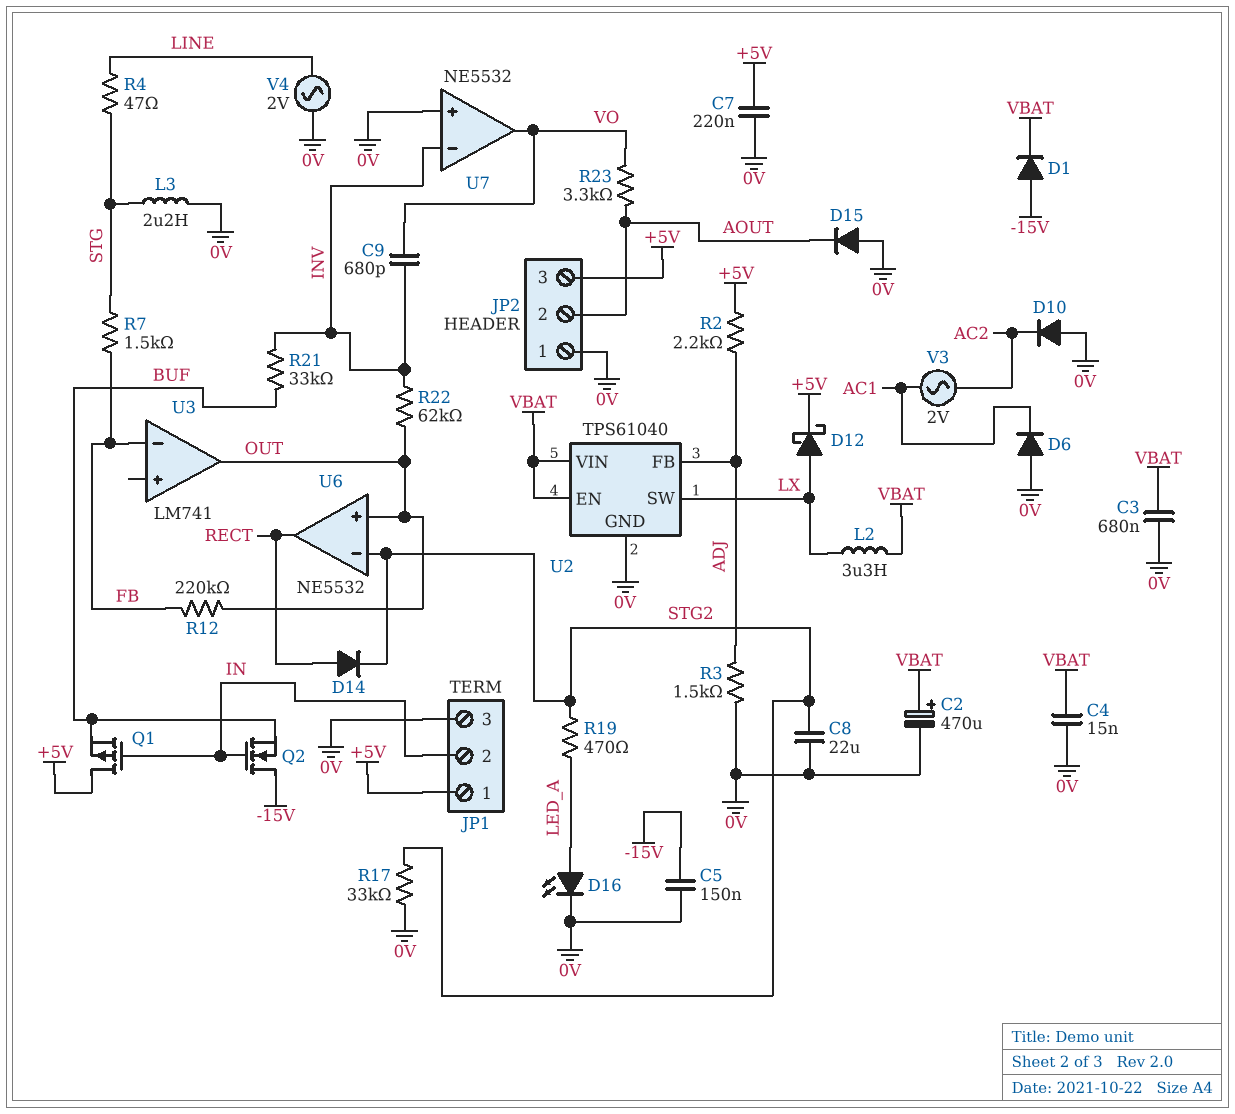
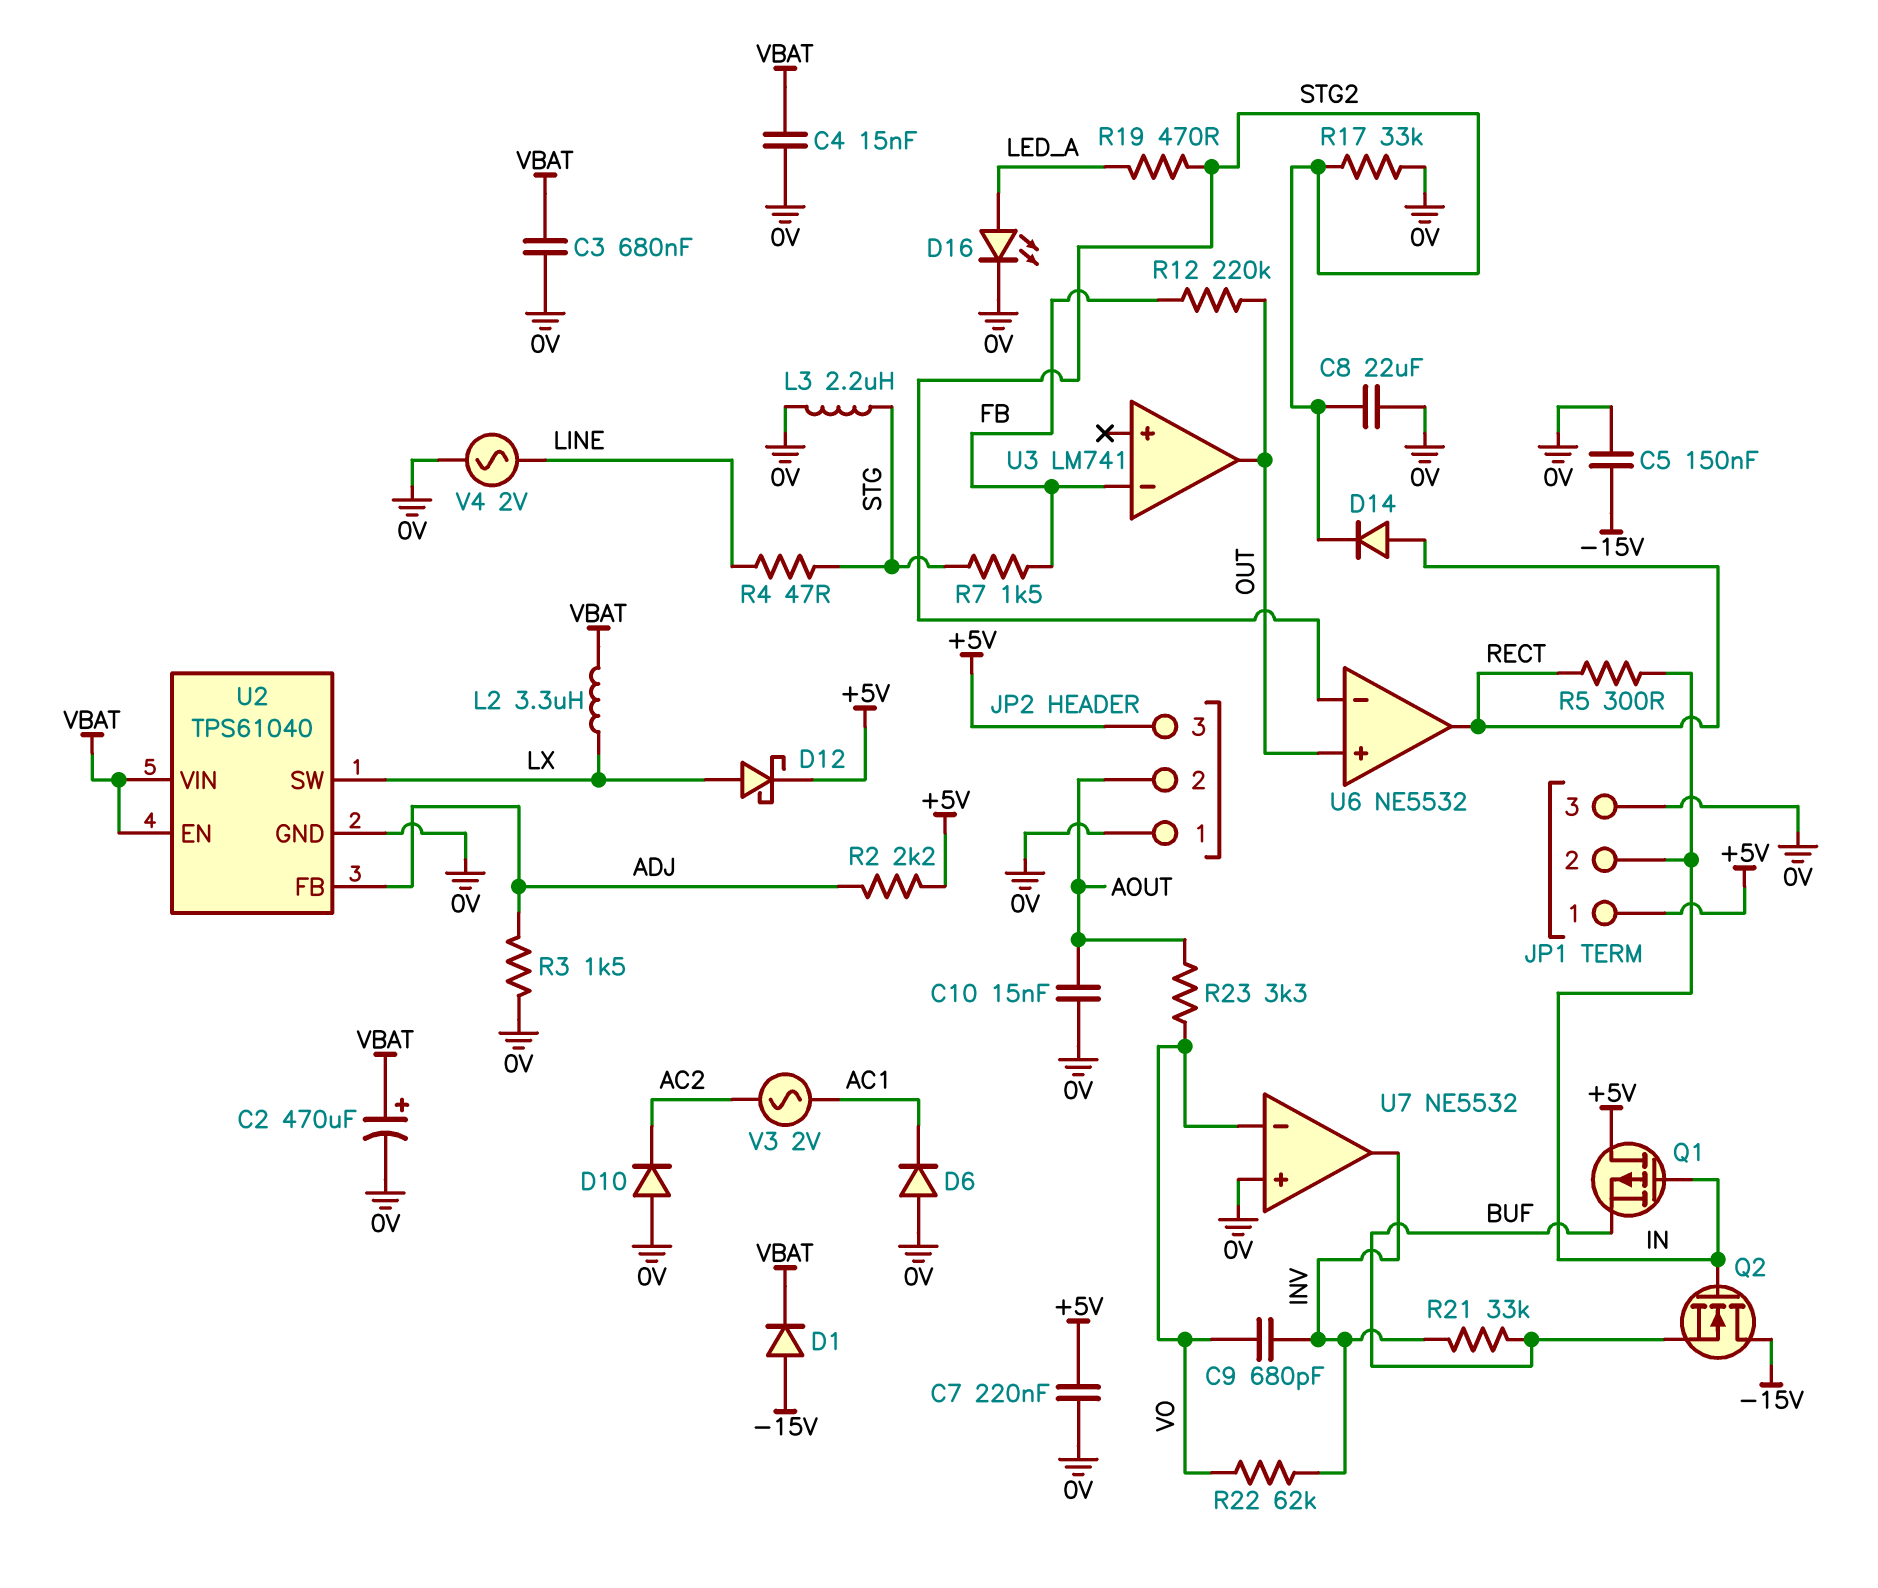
C10: none -> 15nF (0V, AOUT)
D15: diode (A 0V, K AOUT) -> none
R5: none -> 300 (IN, RECT)
R22: 62k (INV, OUT) -> 62k (INV, VO)
U7 pin in-: INV -> VO
U7 pin out: VO -> INV

